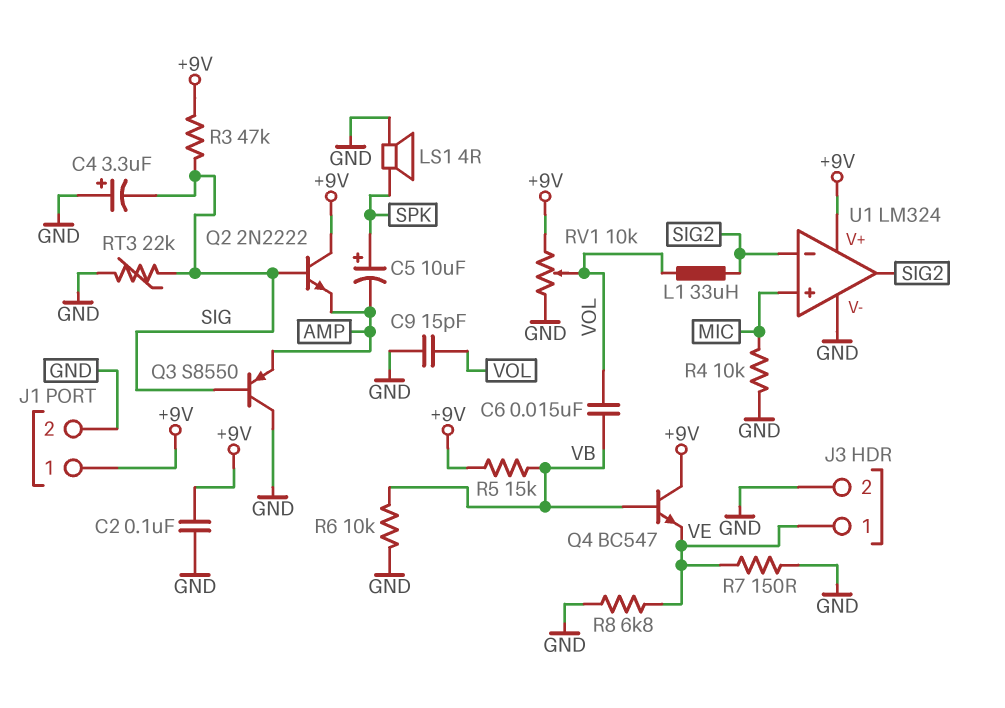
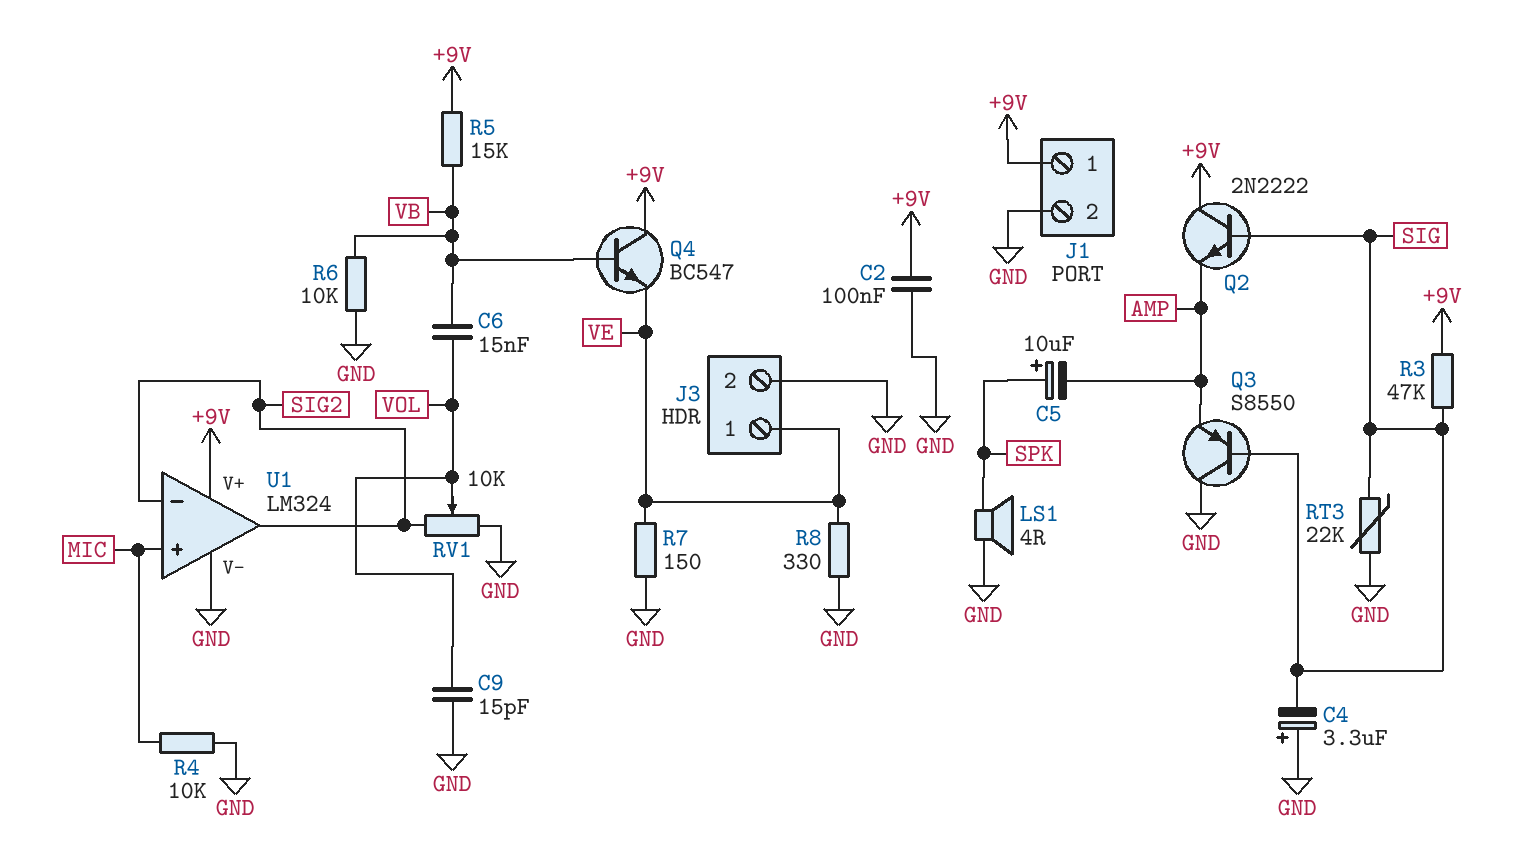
L1: 33uH (SIG2, VOL) -> none
R8: 6.8k (GND, VE) -> 330 (GND, VE)
RV1: 10k (+9V, GND, wiper VOL) -> 10k (GND, SIG2, wiper VOL)

